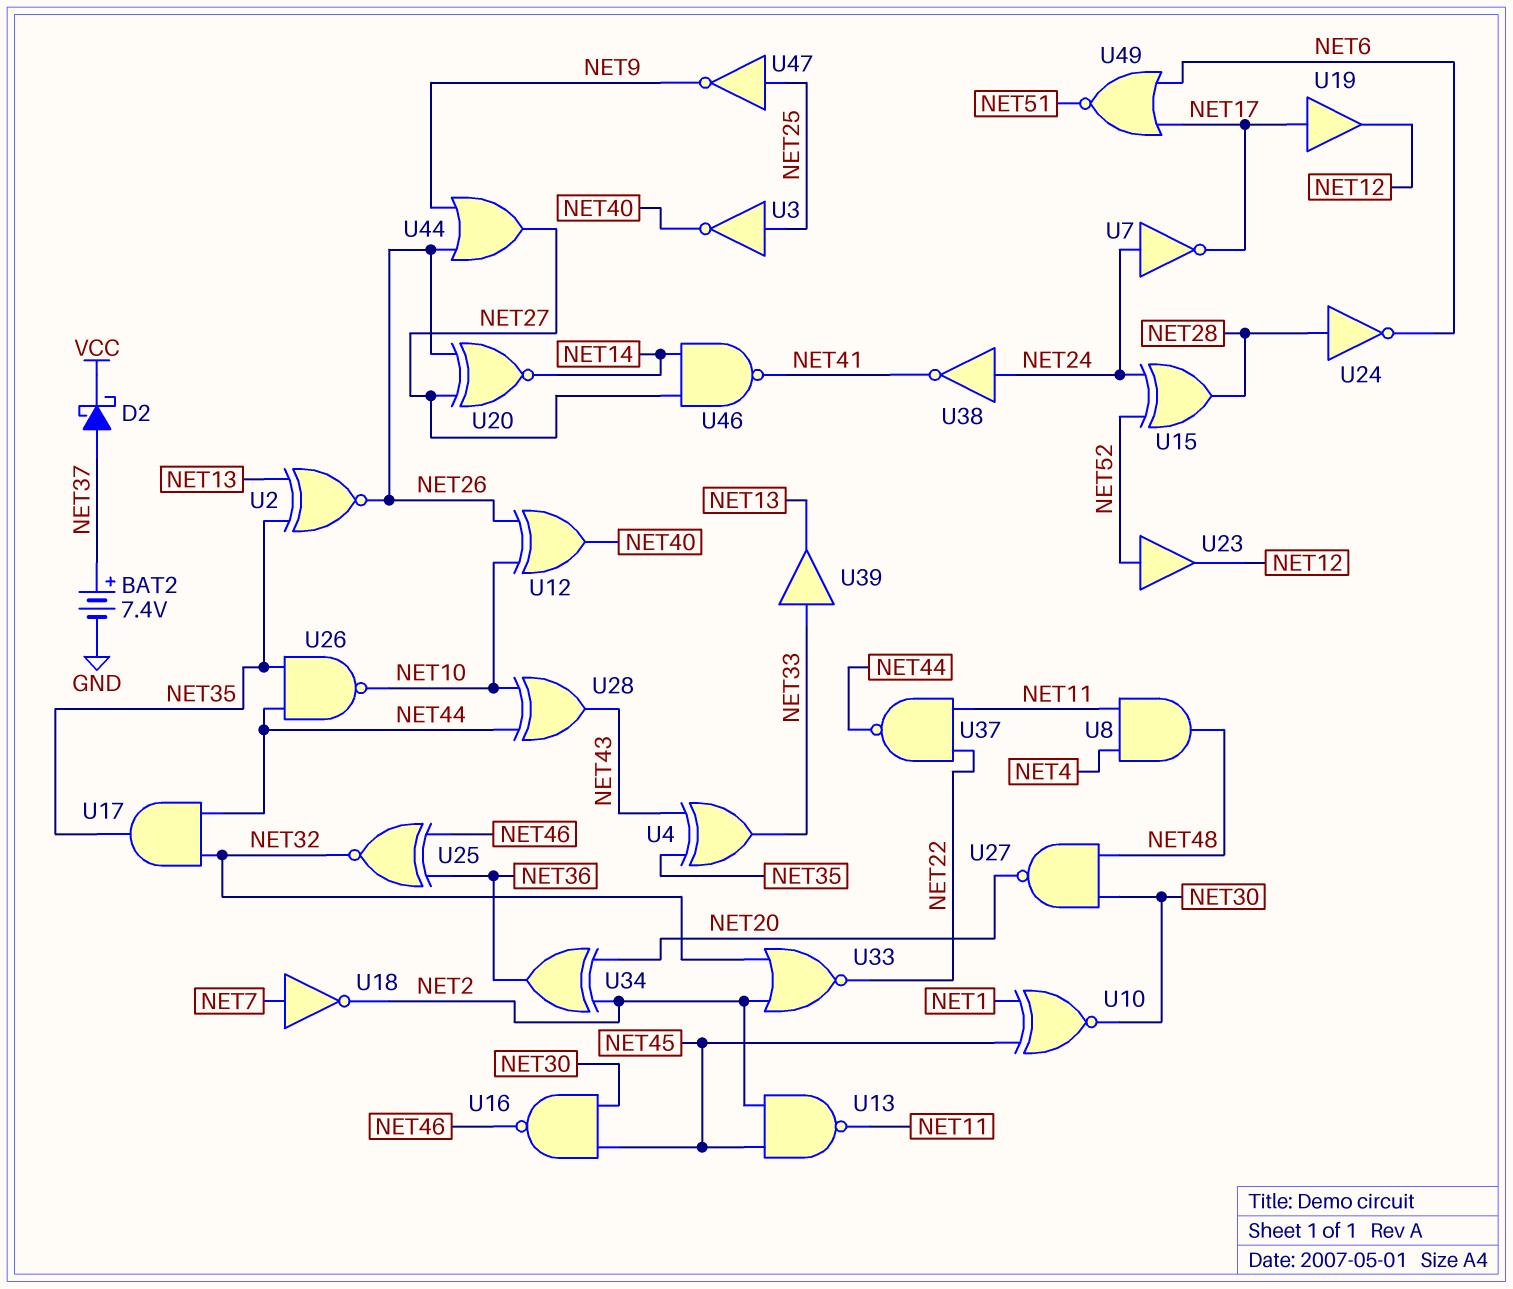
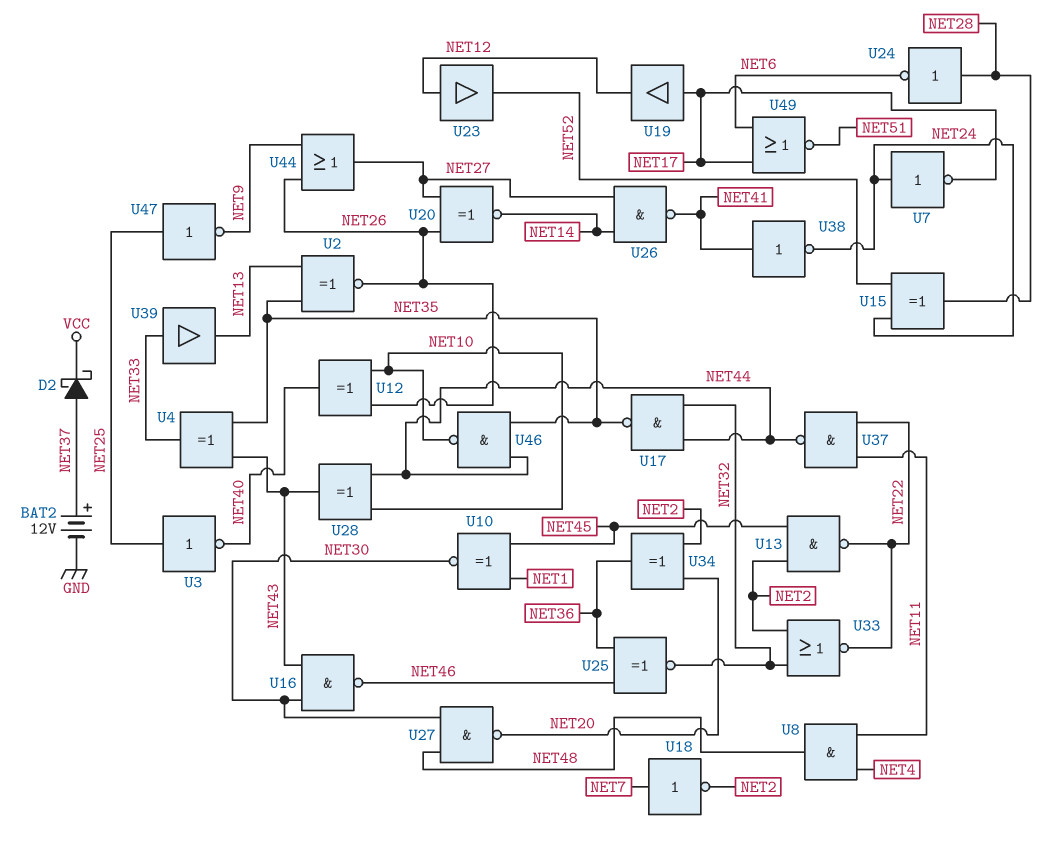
BAT2: 7.4V (plus NET37, minus GND) -> 12V (plus NET37, minus GND)
U13: NAND (in NET2, in NET45, out NET11) -> NAND (in NET2, in NET45, out NET22)
U16: NAND (in NET30, in NET45, out NET46) -> NAND (in NET30, in NET43, out NET46)
U17: AND (in NET32, in NET44, out NET35) -> NAND (in NET32, in NET44, out NET35)
U23: buffer (in NET52, out NET12) -> buffer (in NET12, out NET52)
U26: NAND (in NET35, in NET44, out NET10) -> NAND (in NET14, in NET27, out NET41)
U38: NOT (in NET24, out NET41) -> NOT (in NET41, out NET24)
U46: NAND (in NET14, in NET27, out NET41) -> NAND (in NET35, in NET44, out NET10)

